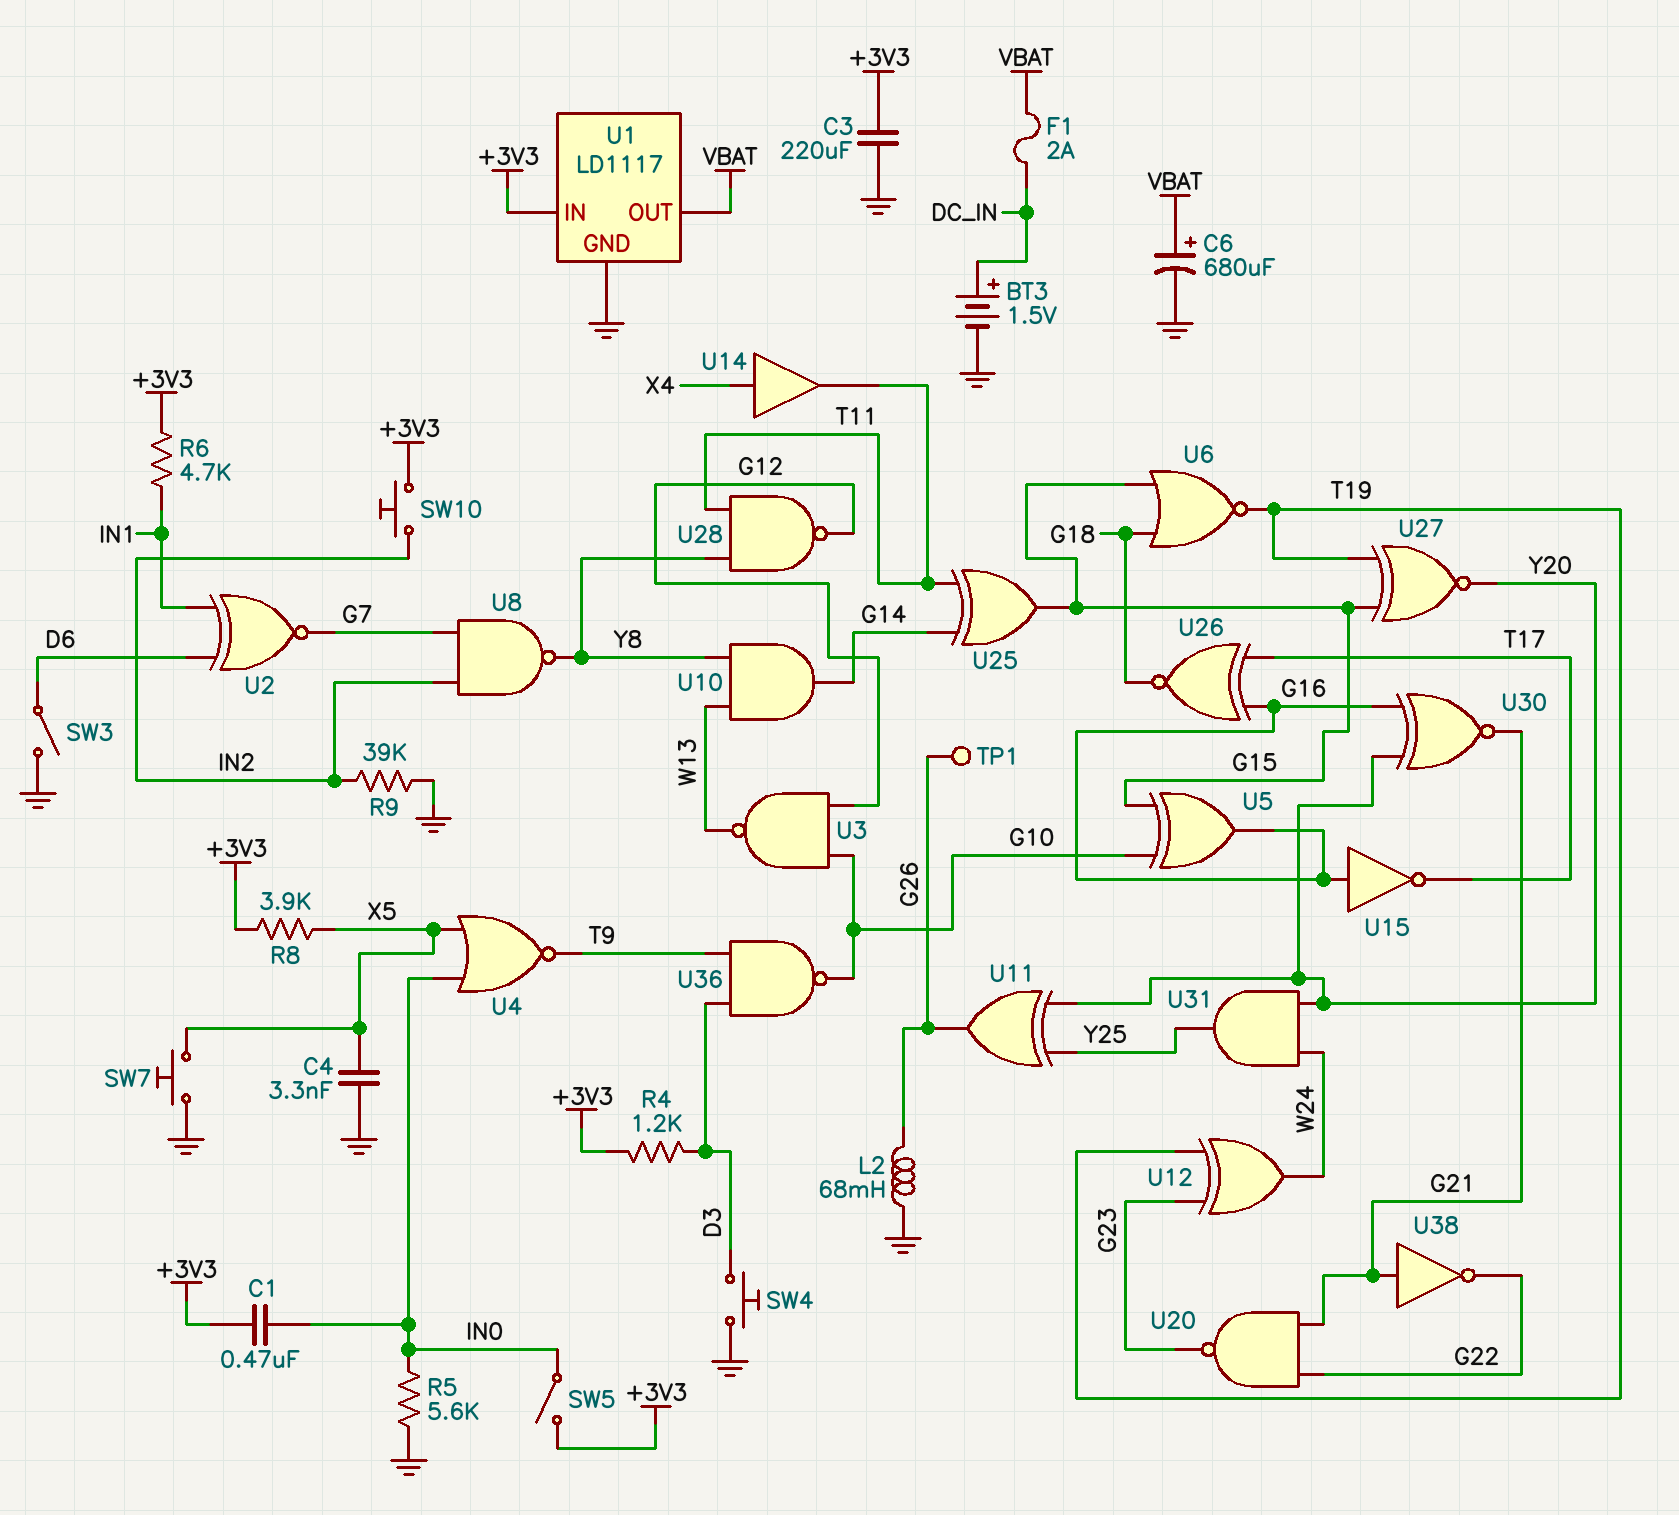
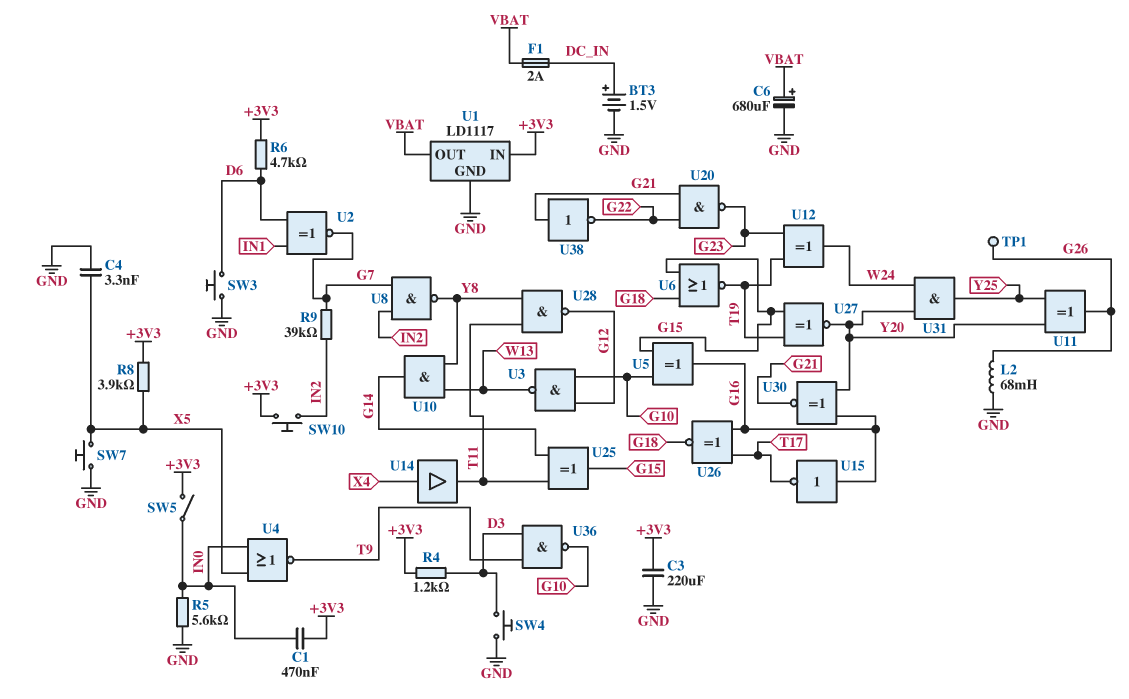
R6: 4.7k (+3V3, IN1) -> 4.7k (+3V3, D6)
R9: 39k (GND, IN2) -> 39k (G7, IN2)
SW3: switch (D6, GND) -> button (D6, GND)

